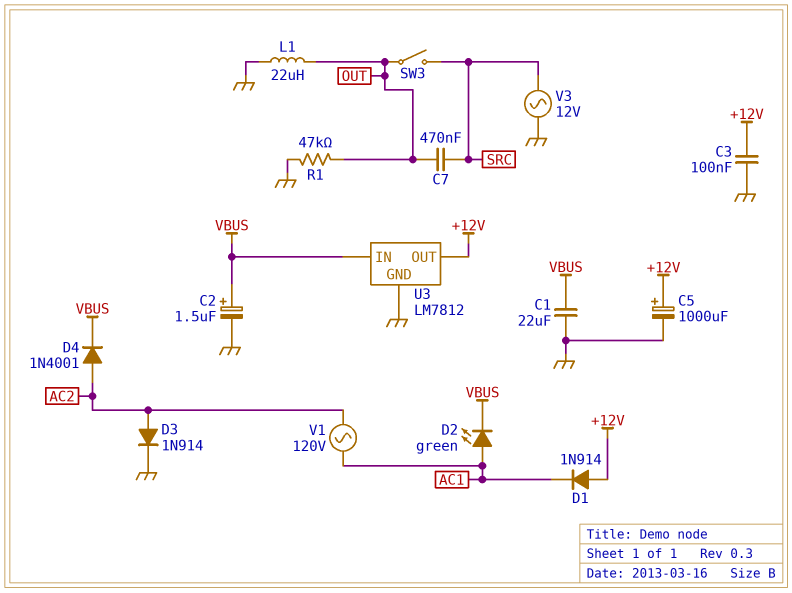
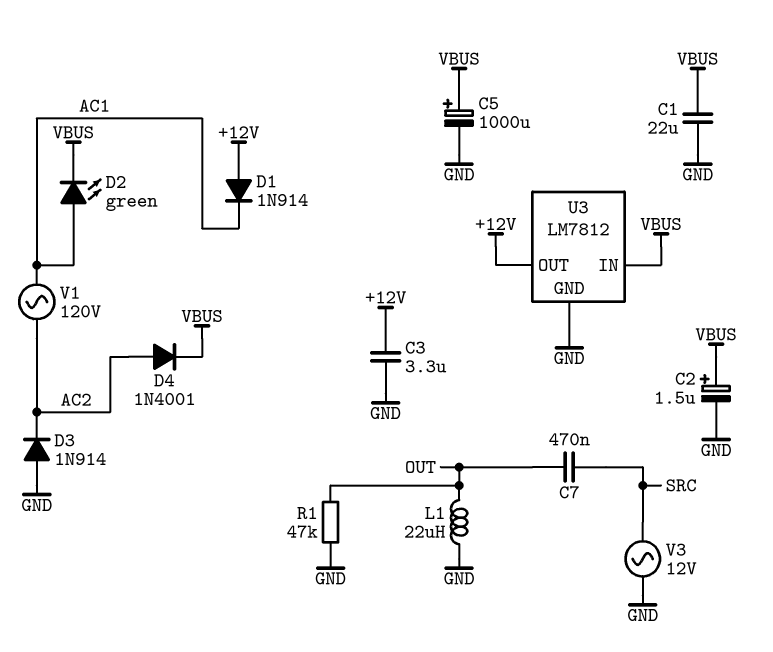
C3: 100nF (+12V, GND) -> 3.3uF (+12V, GND)
C5: 1000uF (plus +12V, minus GND) -> 1000uF (plus VBUS, minus GND)
D3: diode 1N914 (A AC2, K GND) -> diode 1N914 (A GND, K AC2)
SW3: switch (OUT, SRC) -> none

